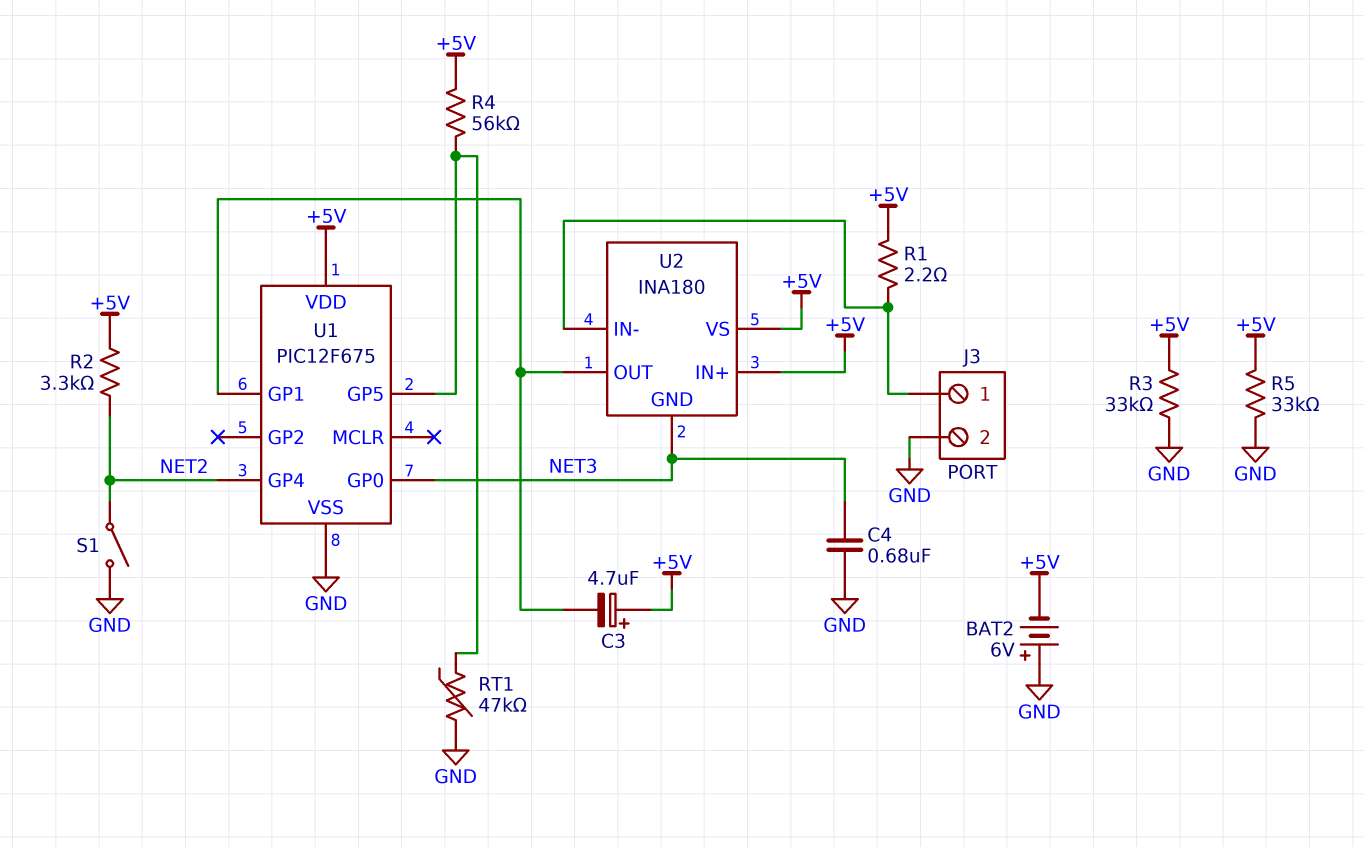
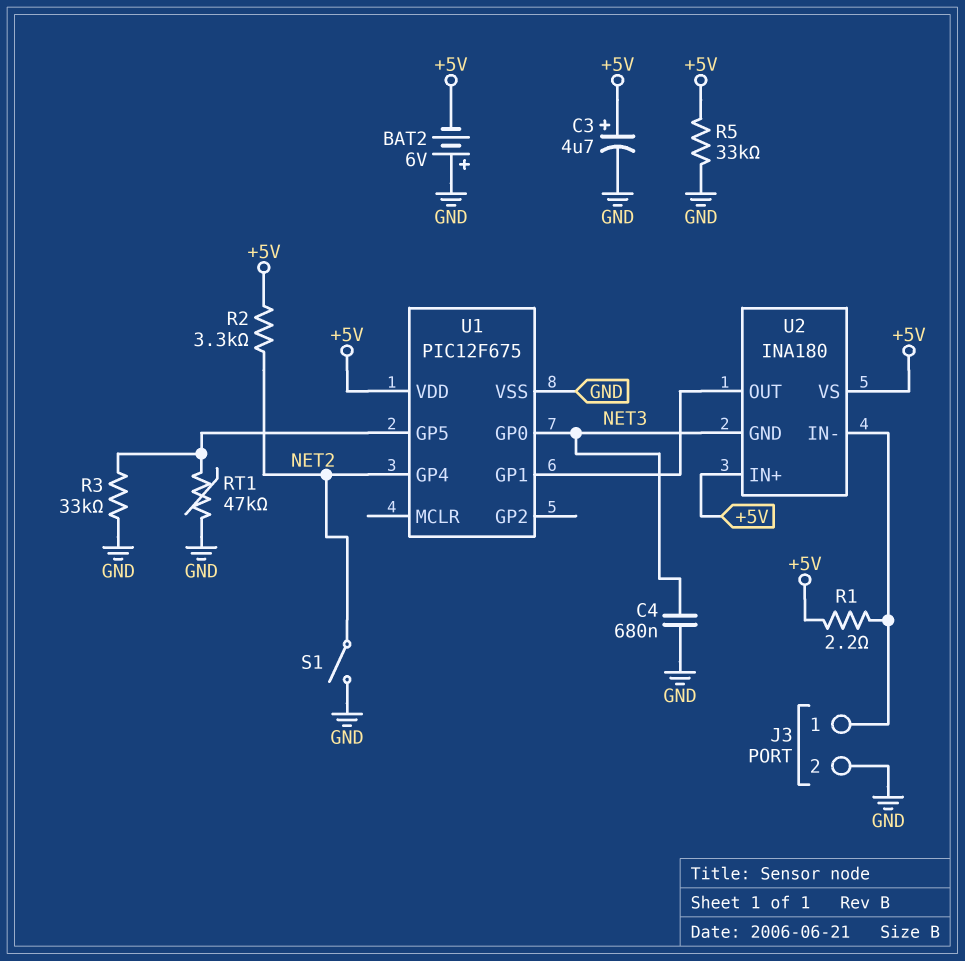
C3: 4.7uF (plus +5V, minus U1/GP1) -> 4.7uF (plus +5V, minus GND)
R3: 33k (+5V, GND) -> 33k (GND, U1/GP5)
R4: 56k (+5V, U1/GP5) -> none

